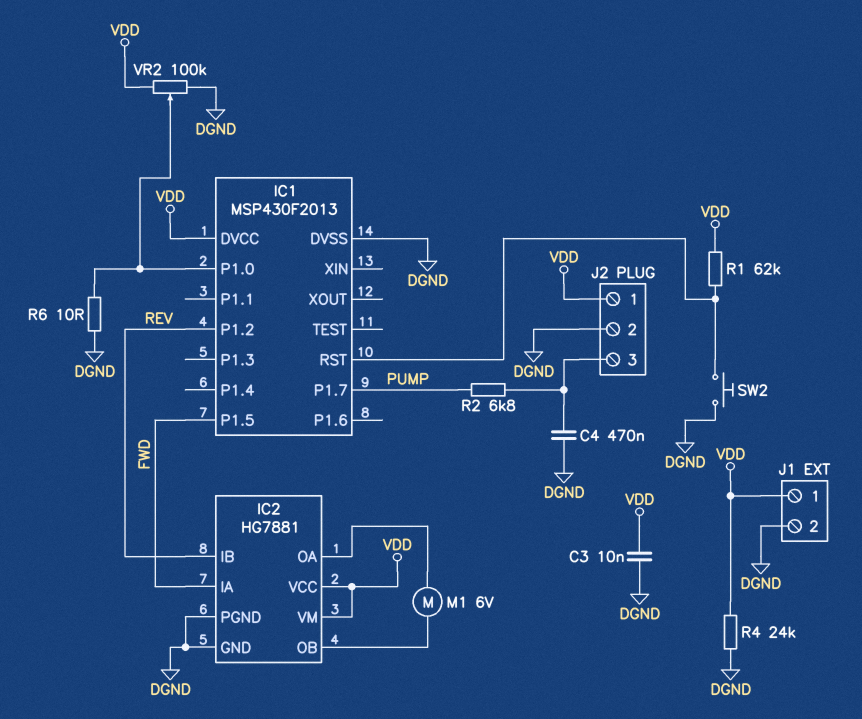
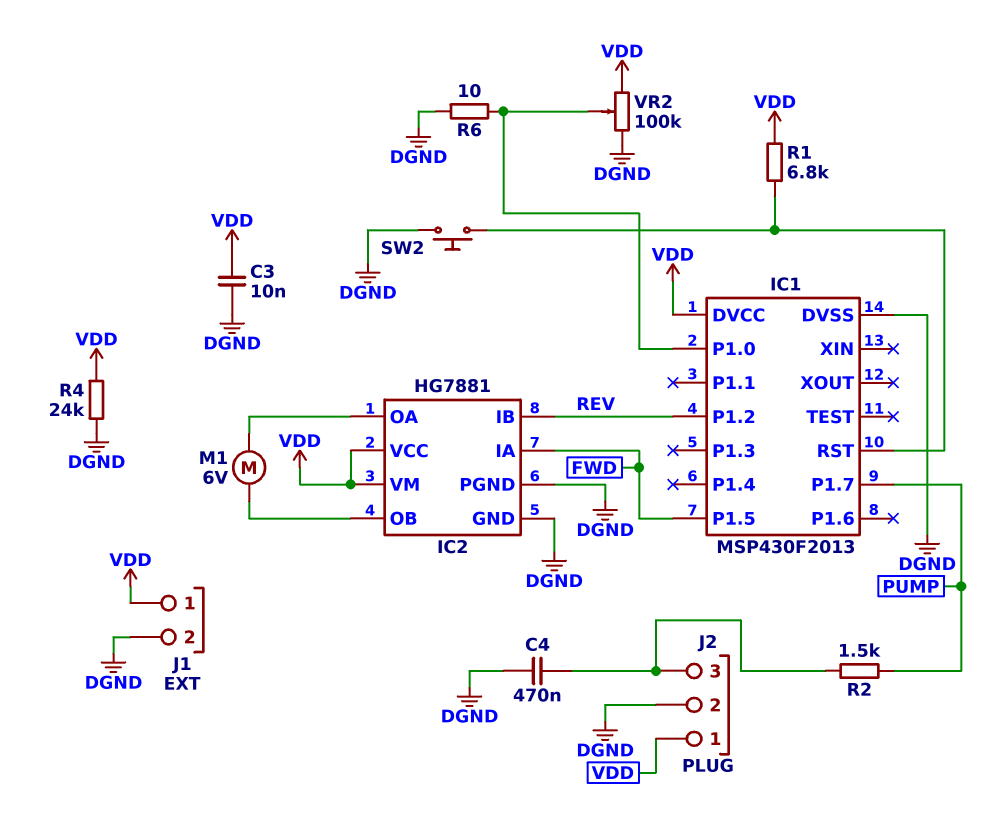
R1: 62k (IC1/RST, VDD) -> 6.8k (IC1/RST, VDD)
R2: 6.8k (J2/3, PUMP) -> 1.5k (J2/3, PUMP)

